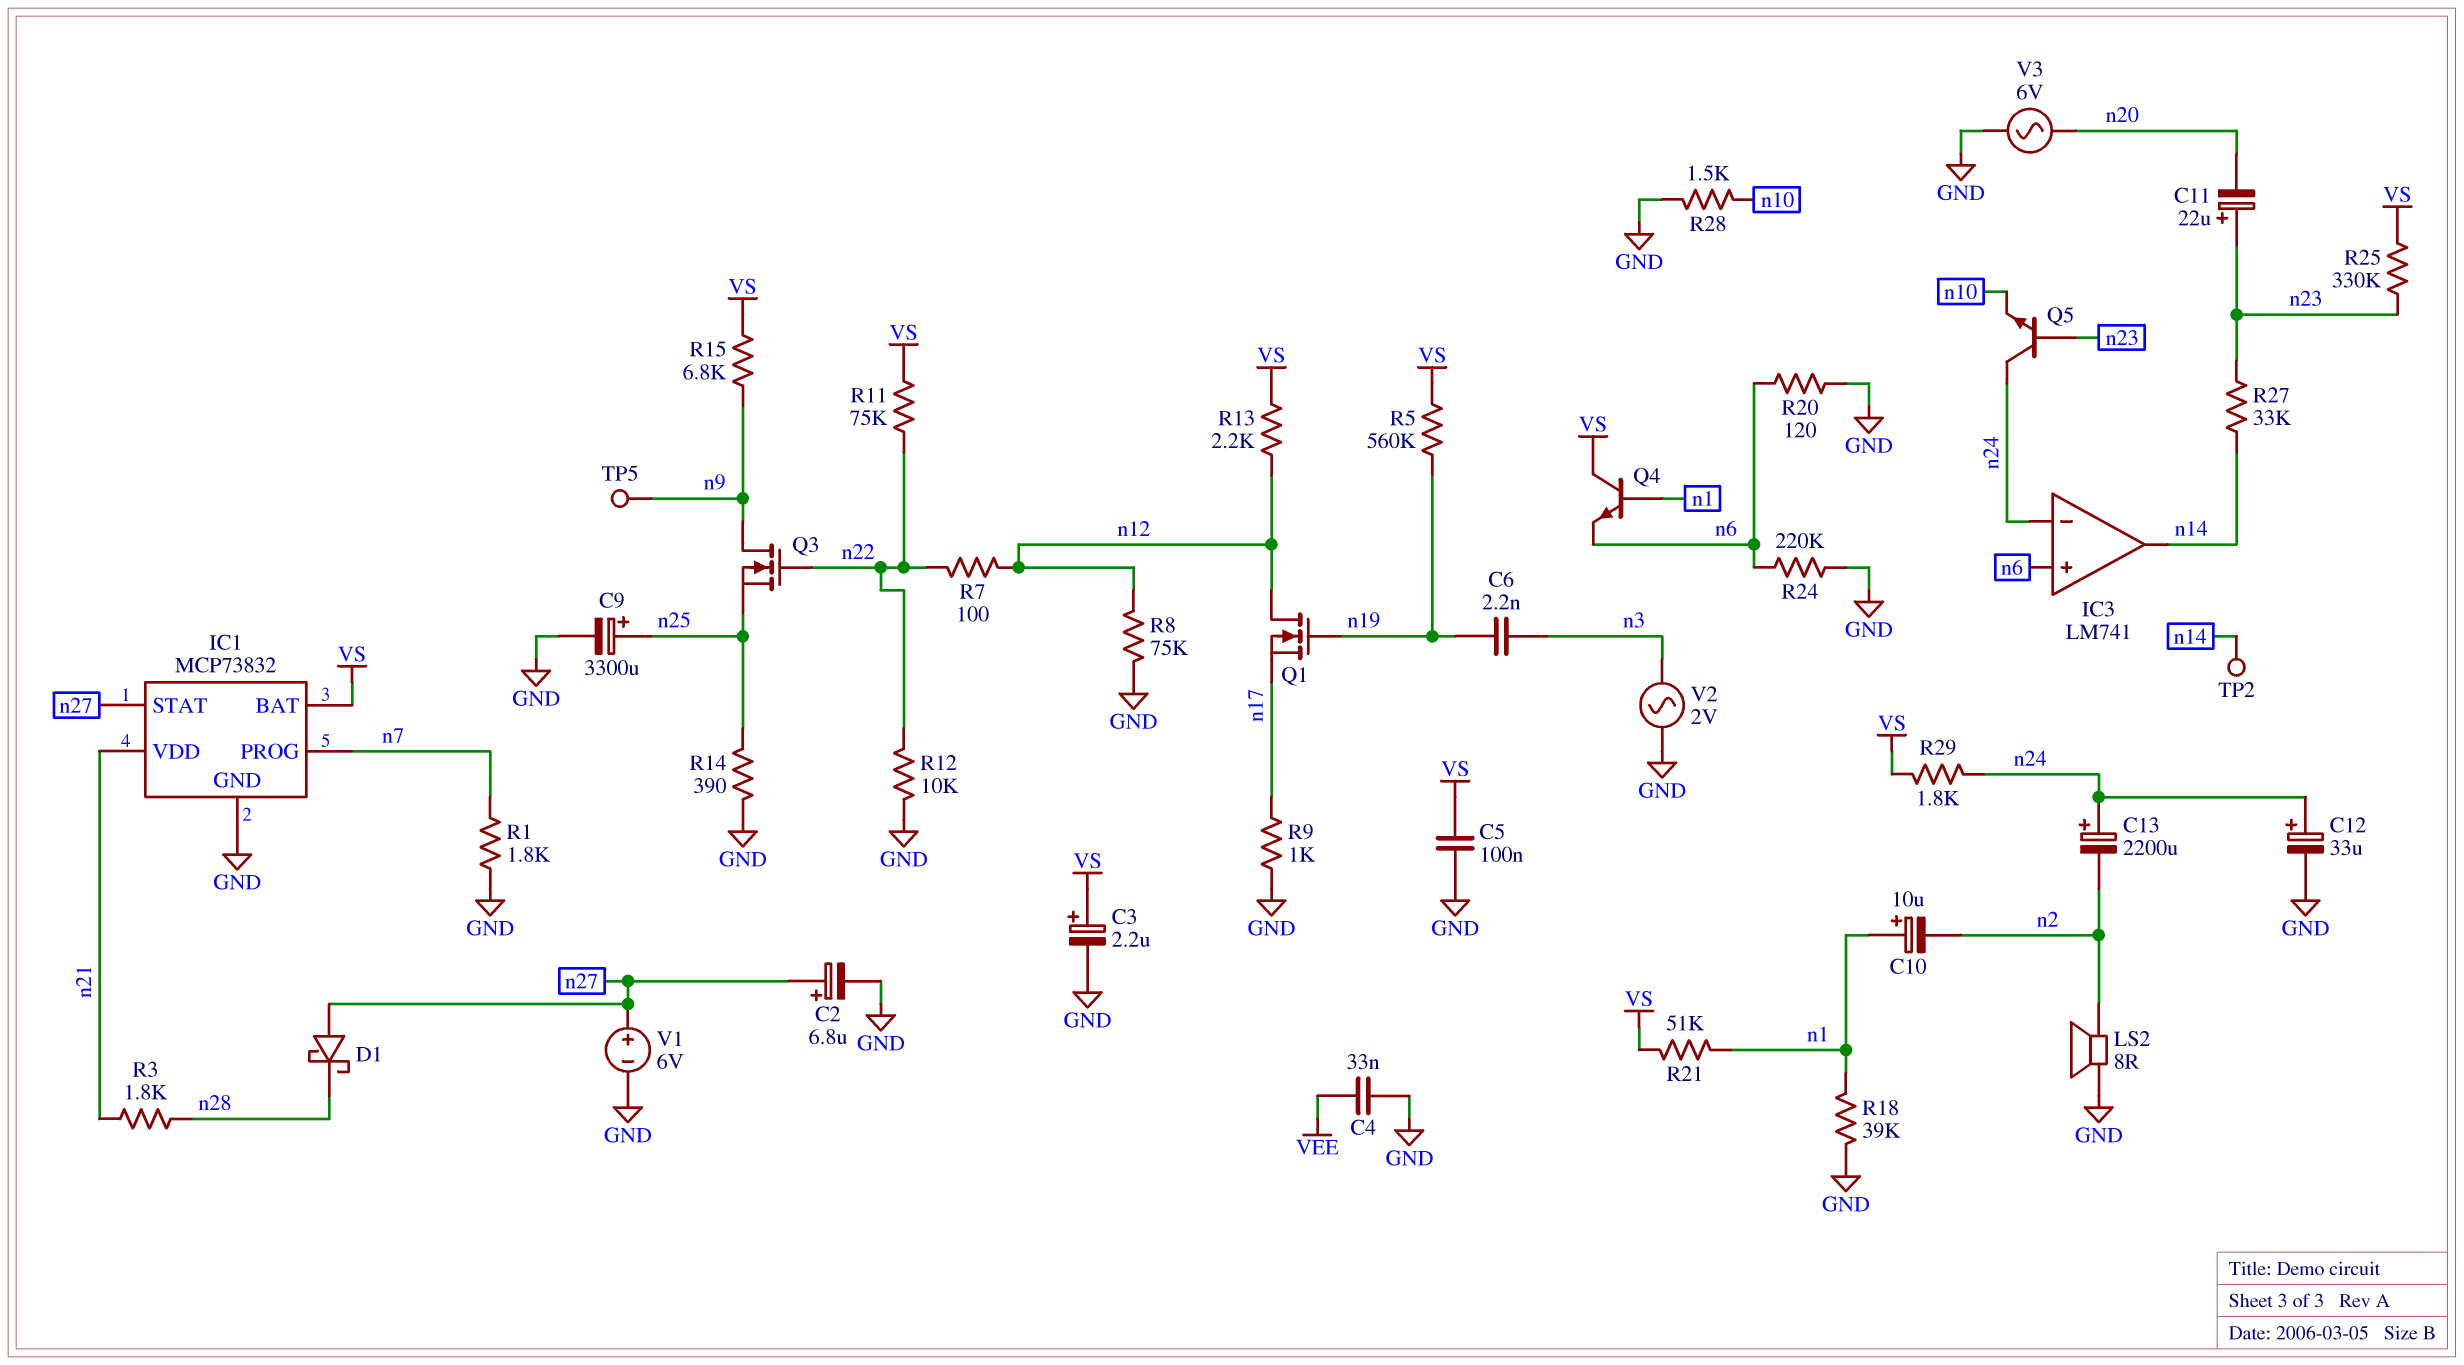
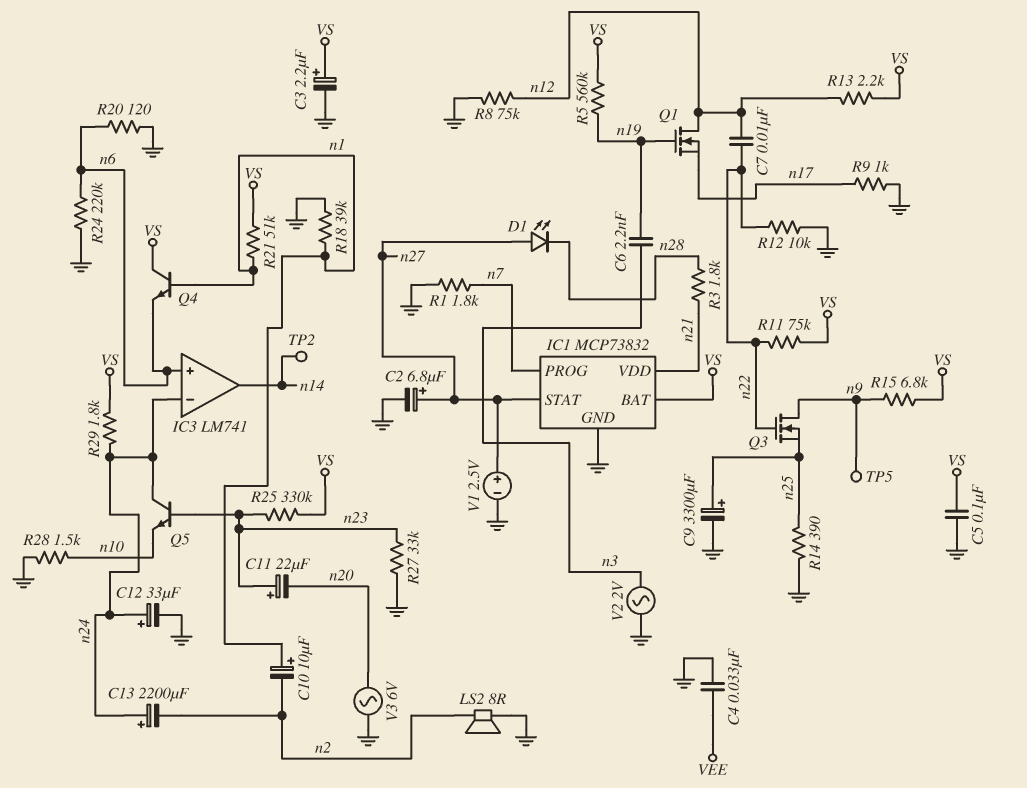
C7: none -> 10nF (n12, n22)
D1: schottky (A n27, K n28) -> LED (A n27, K n28)
R7: 100 (n12, n22) -> none
R27: 33k (n14, n23) -> 33k (GND, n23)
V1: 6V (plus n27, minus GND) -> 2.5V (plus n27, minus GND)

